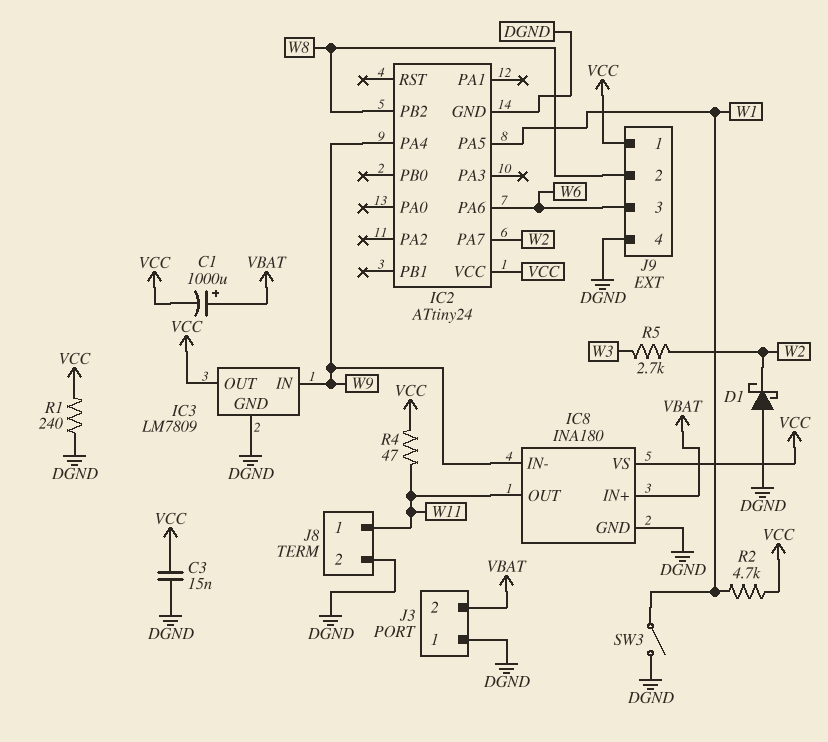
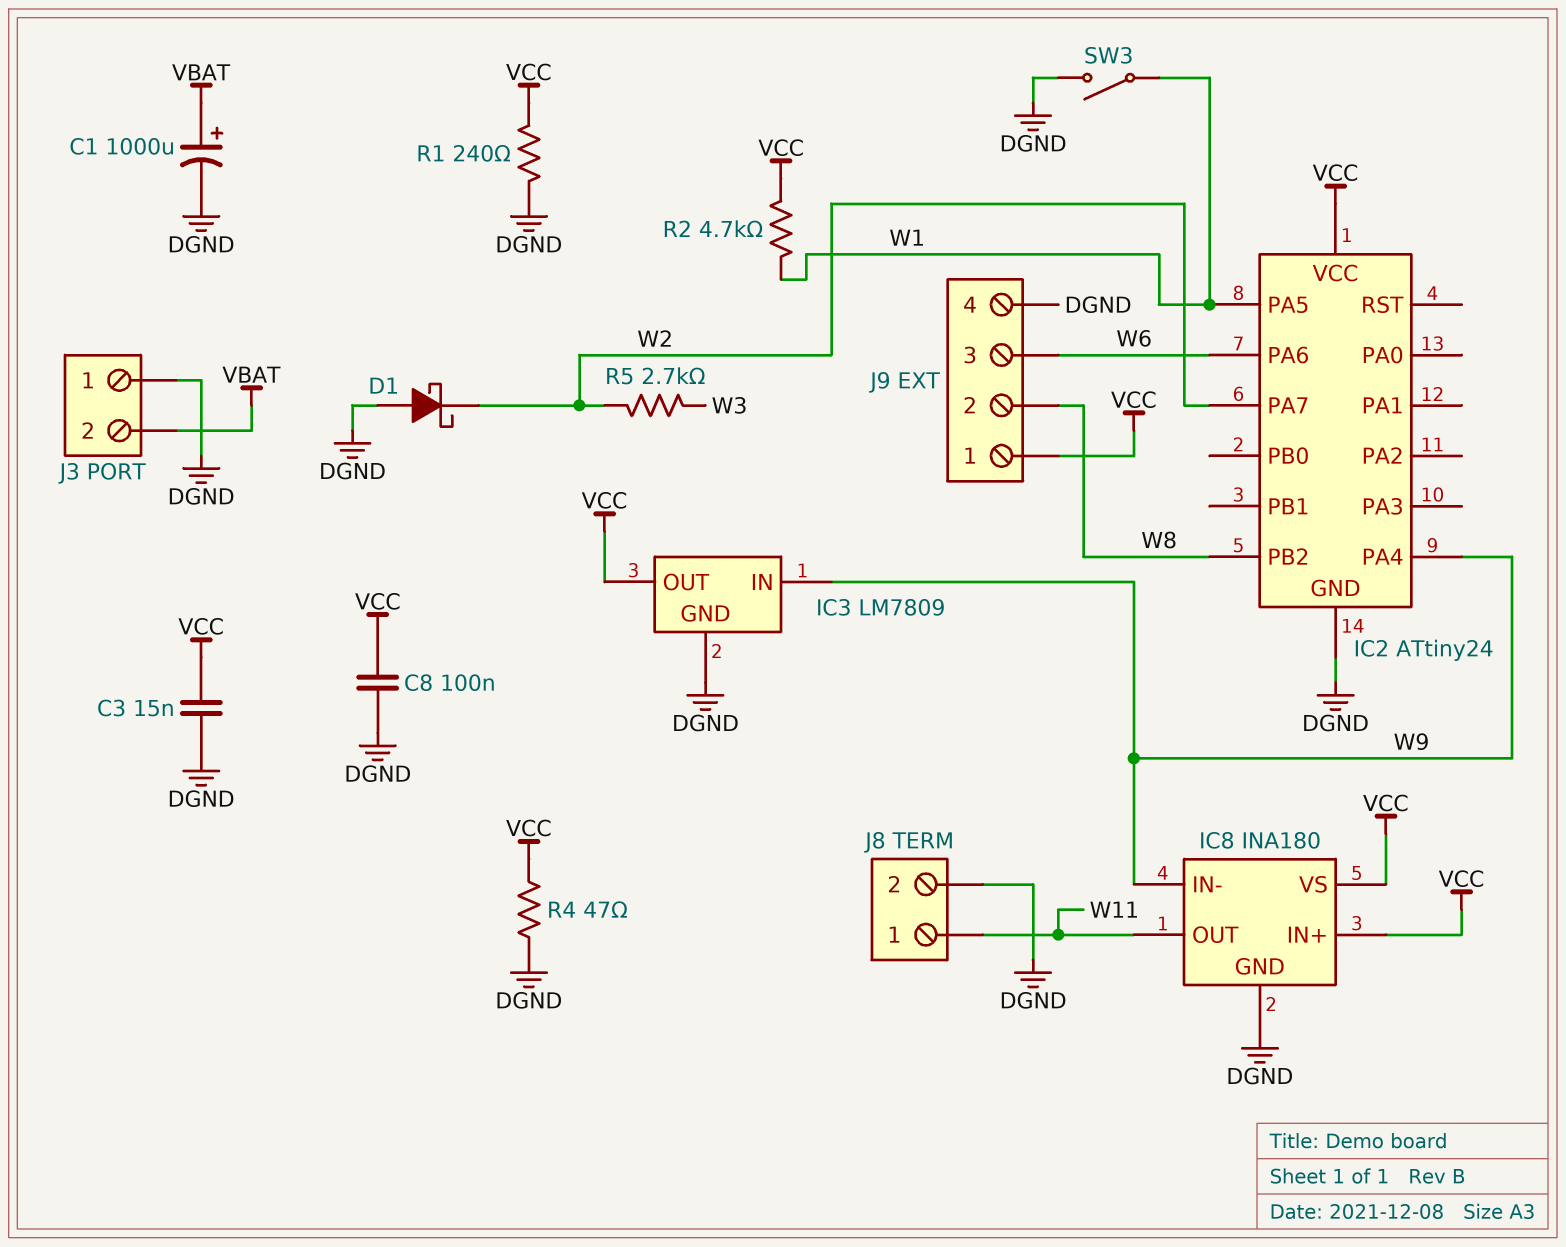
C1: 1000uF (plus VBAT, minus VCC) -> 1000uF (plus VBAT, minus DGND)
C8: none -> 100nF (DGND, VCC)
IC8 pin IN+: VBAT -> VCC
R4: 47 (VCC, W11) -> 47 (DGND, VCC)

